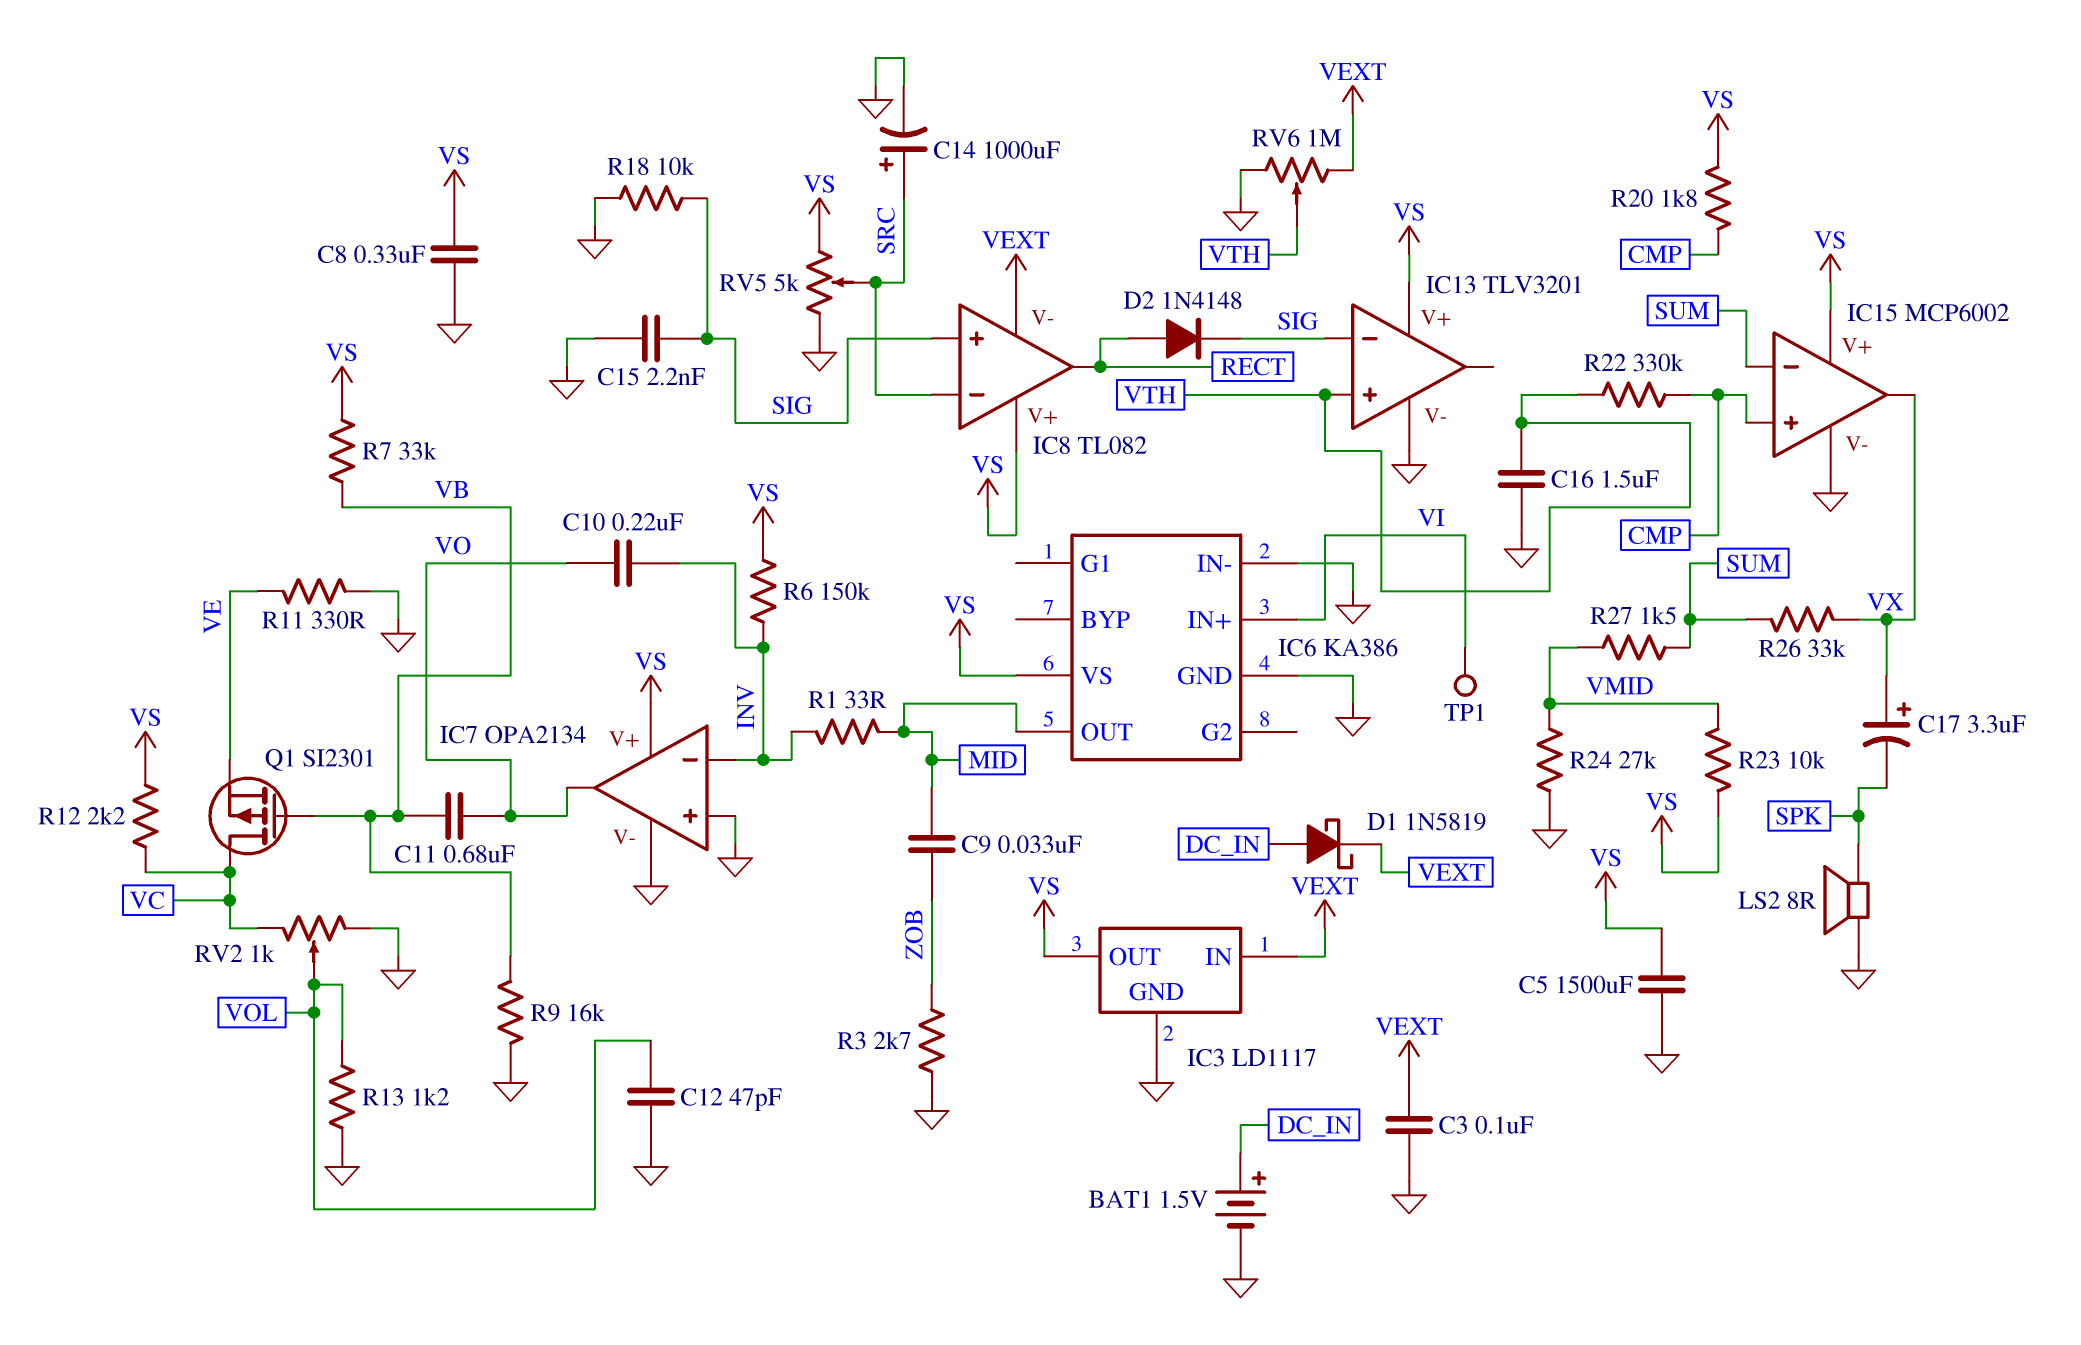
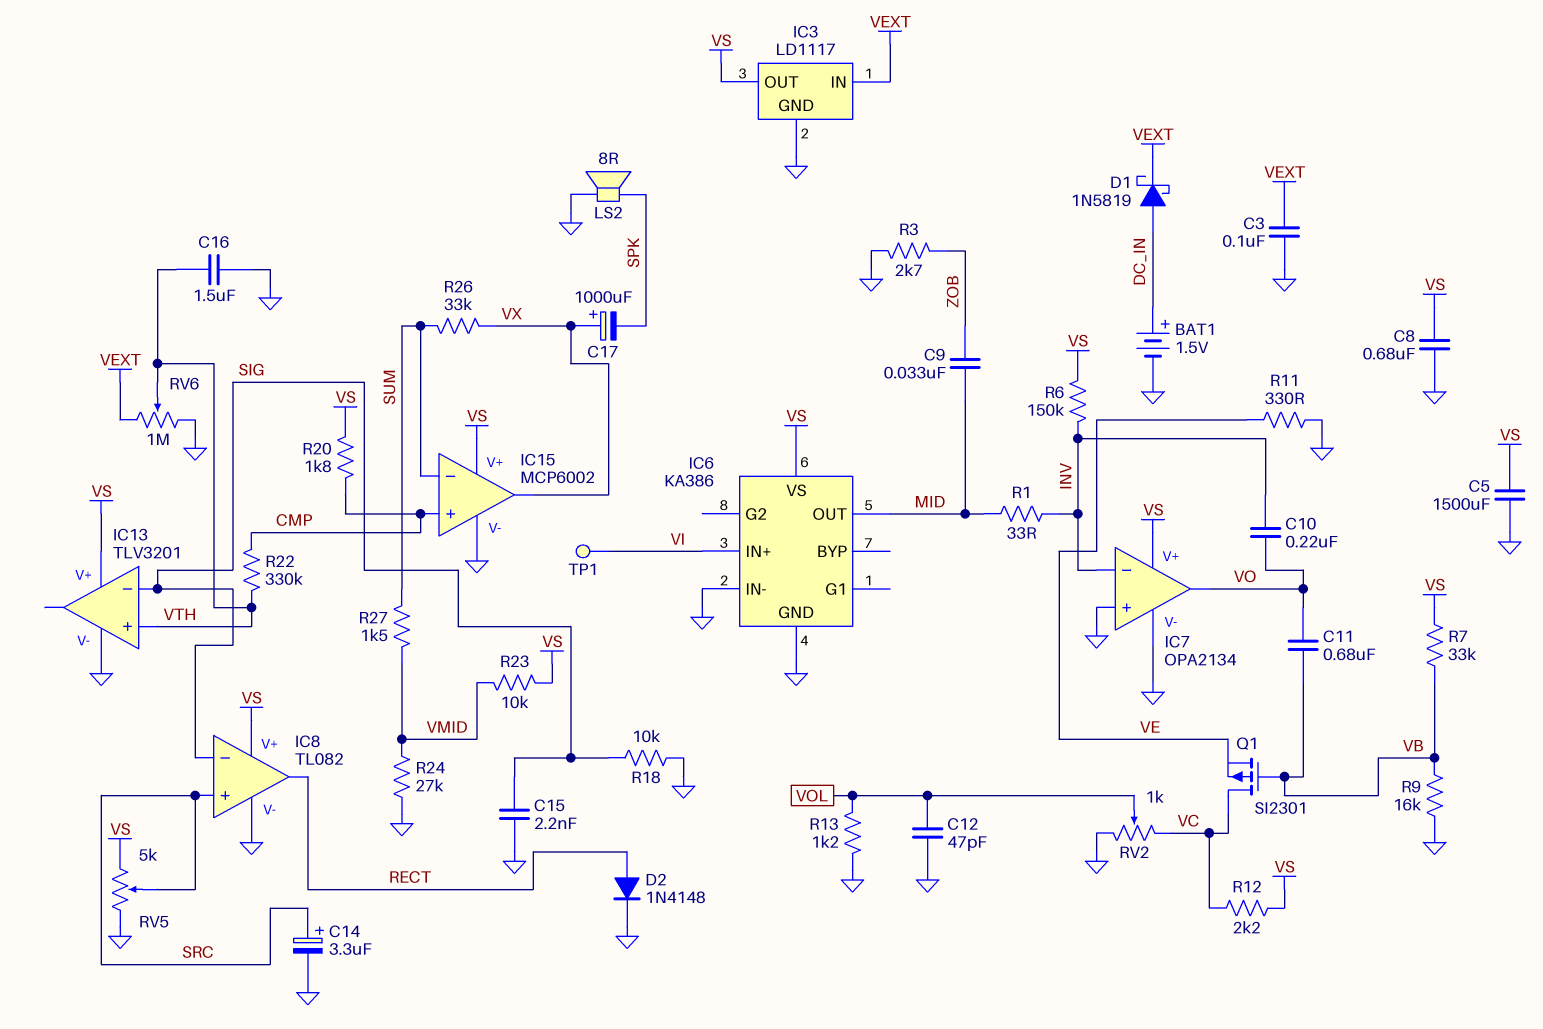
C8: 330nF (GND, VS) -> 680nF (GND, VS)
C14: 1000uF (plus SRC, minus GND) -> 3.3uF (plus SRC, minus GND)
C17: 3.3uF (plus VX, minus SPK) -> 1000uF (plus VX, minus SPK)
D2: diode 1N4148 (A RECT, K SIG) -> diode 1N4148 (A RECT, K GND)
IC8 pin V-: VEXT -> GND
IC8 pin in+: SIG -> SRC
IC8 pin in-: SRC -> SIG

